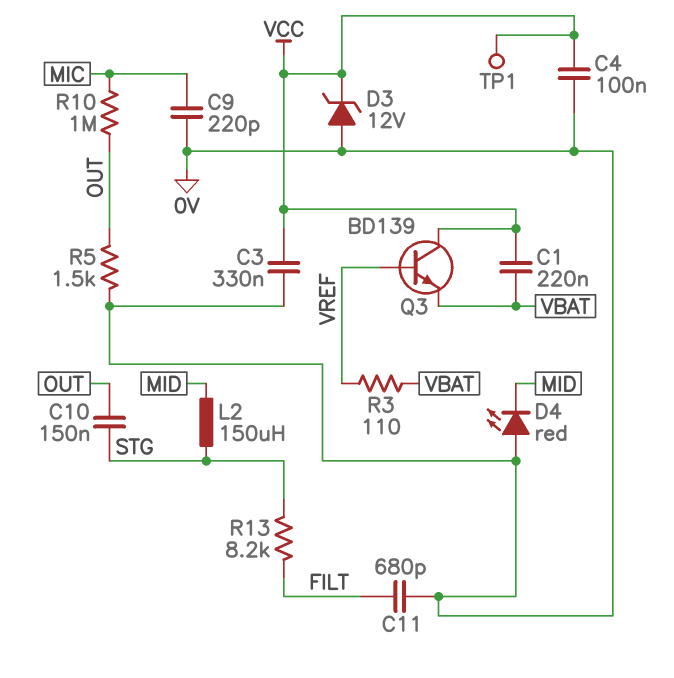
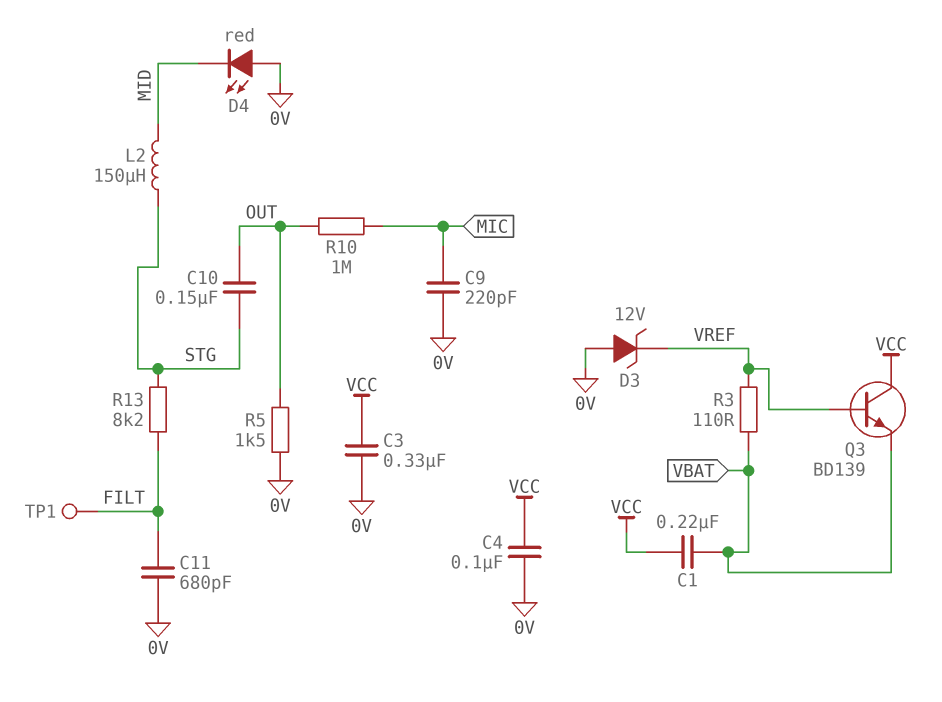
D3: zener 12V (A 0V, K VCC) -> zener 12V (A 0V, K VREF)
TP1: test point (VCC) -> test point (FILT)

